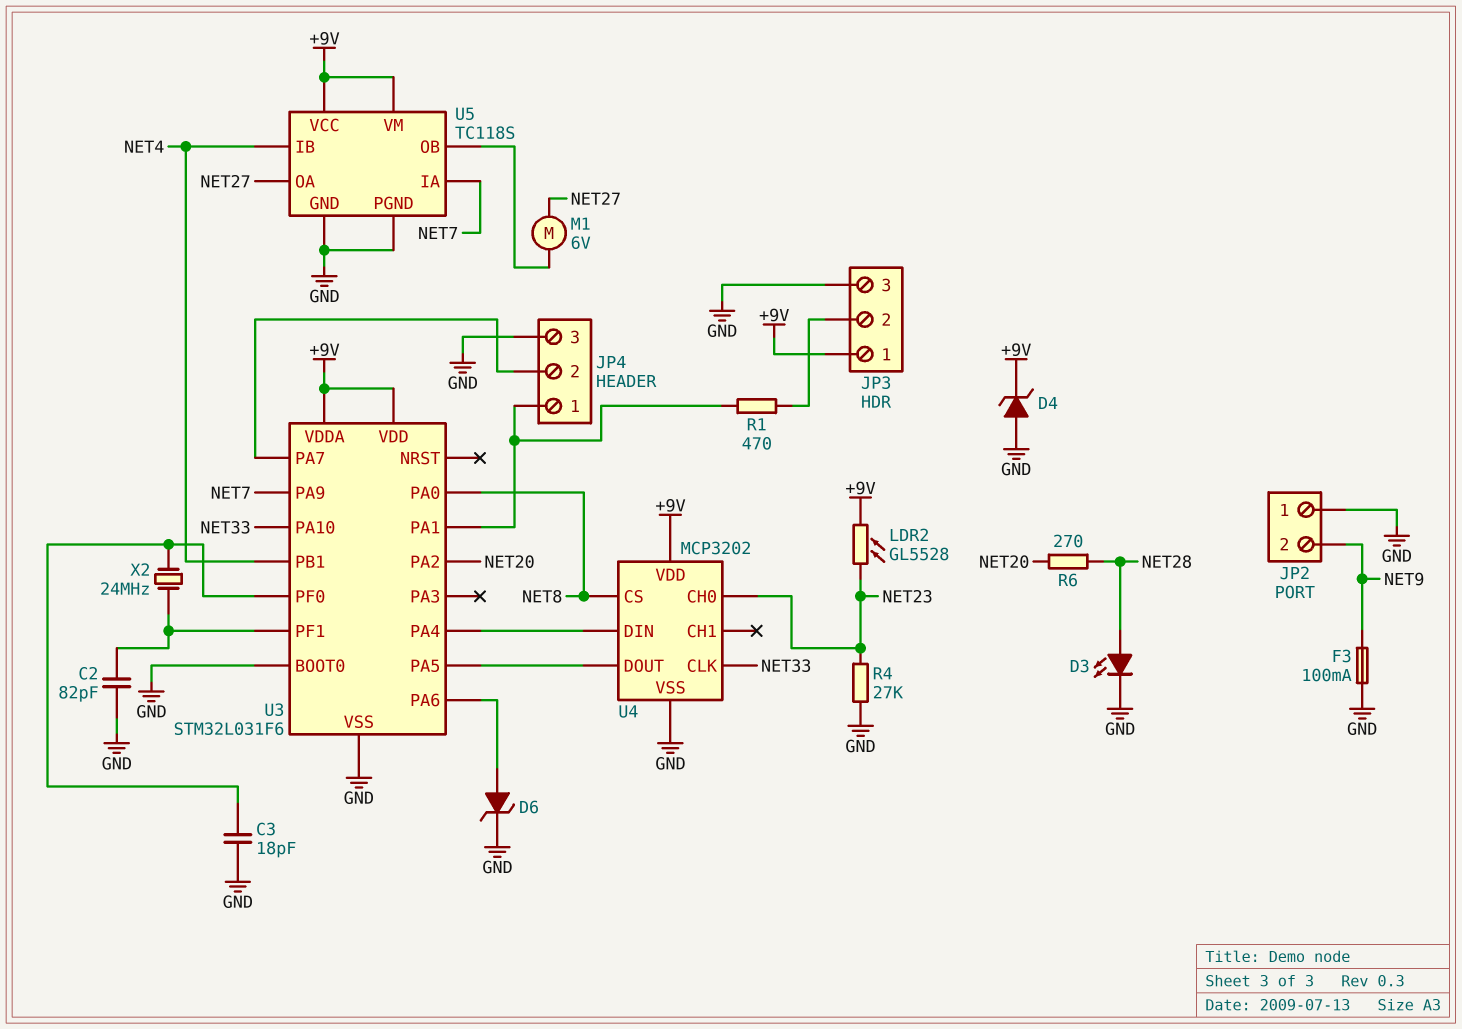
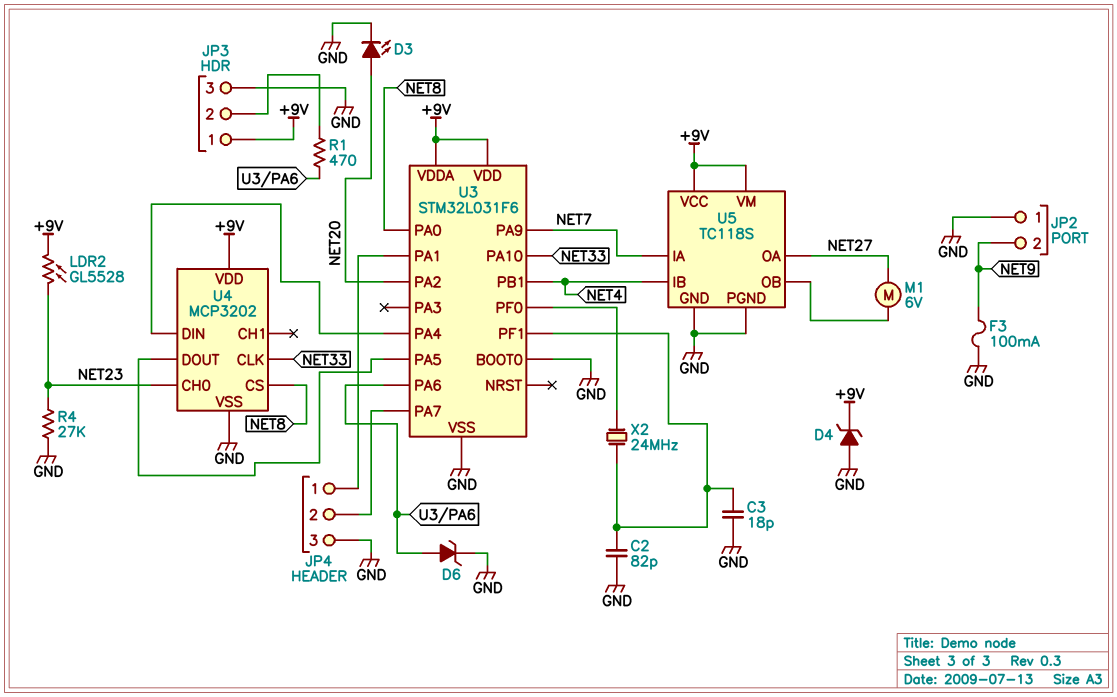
C3: 18pF (GND, U3/PF0) -> 18pF (GND, U3/PF1)
D3: LED (A NET28, K GND) -> LED (A NET20, K GND)
R1: 470 (JP3/2, JP4/1) -> 470 (JP3/2, U3/PA6)
R6: 270 (NET20, NET28) -> none

